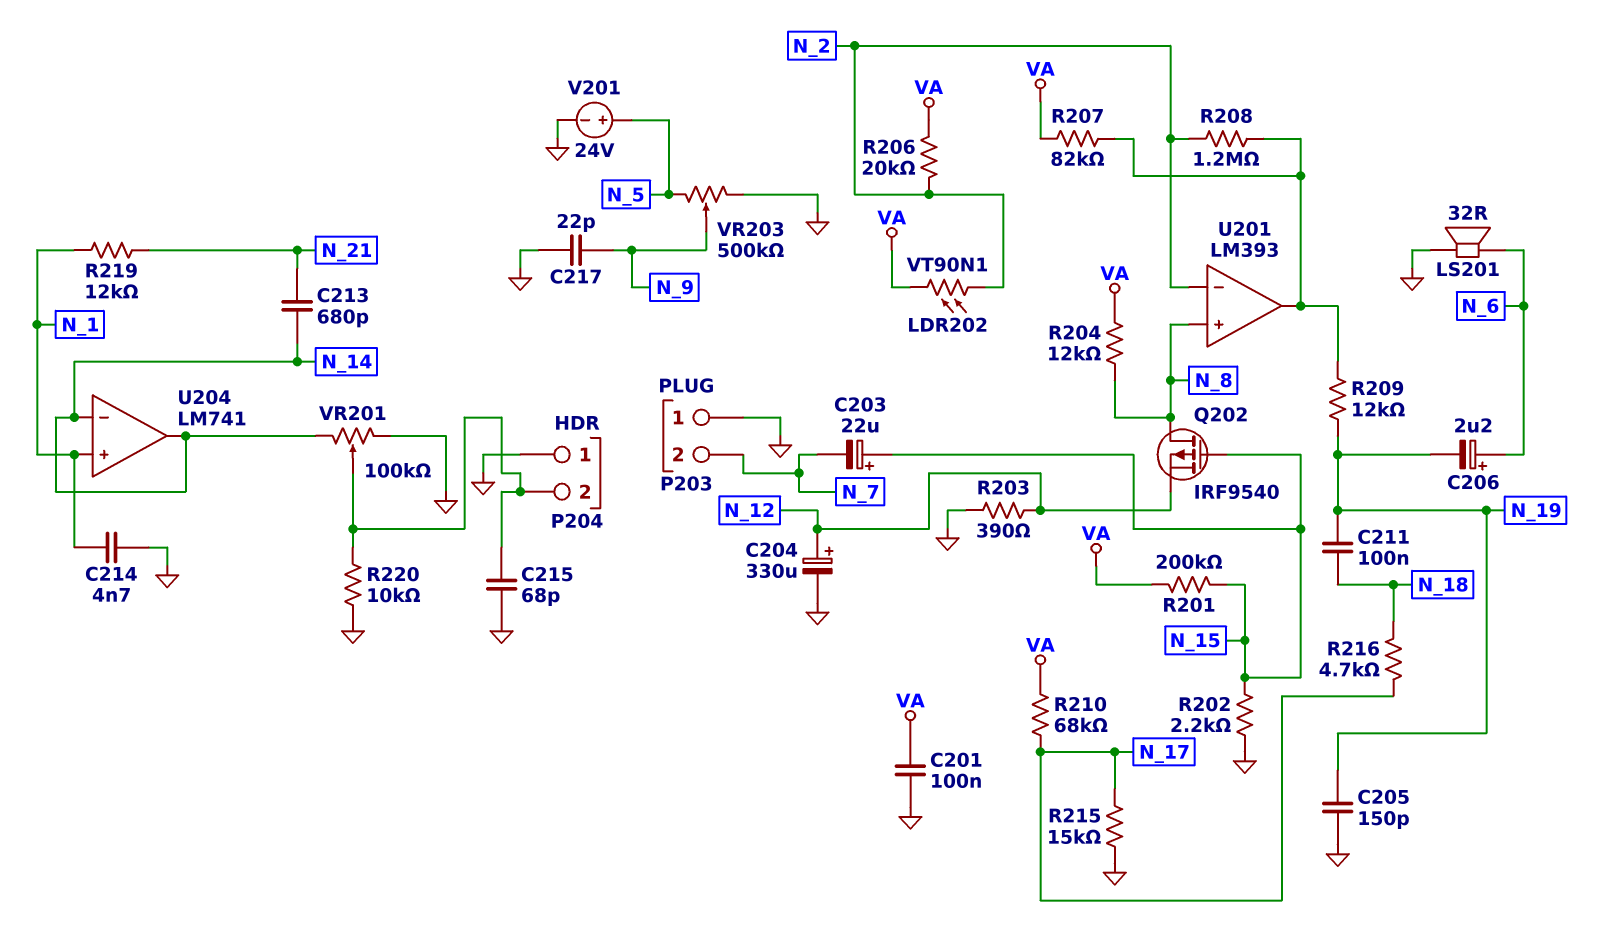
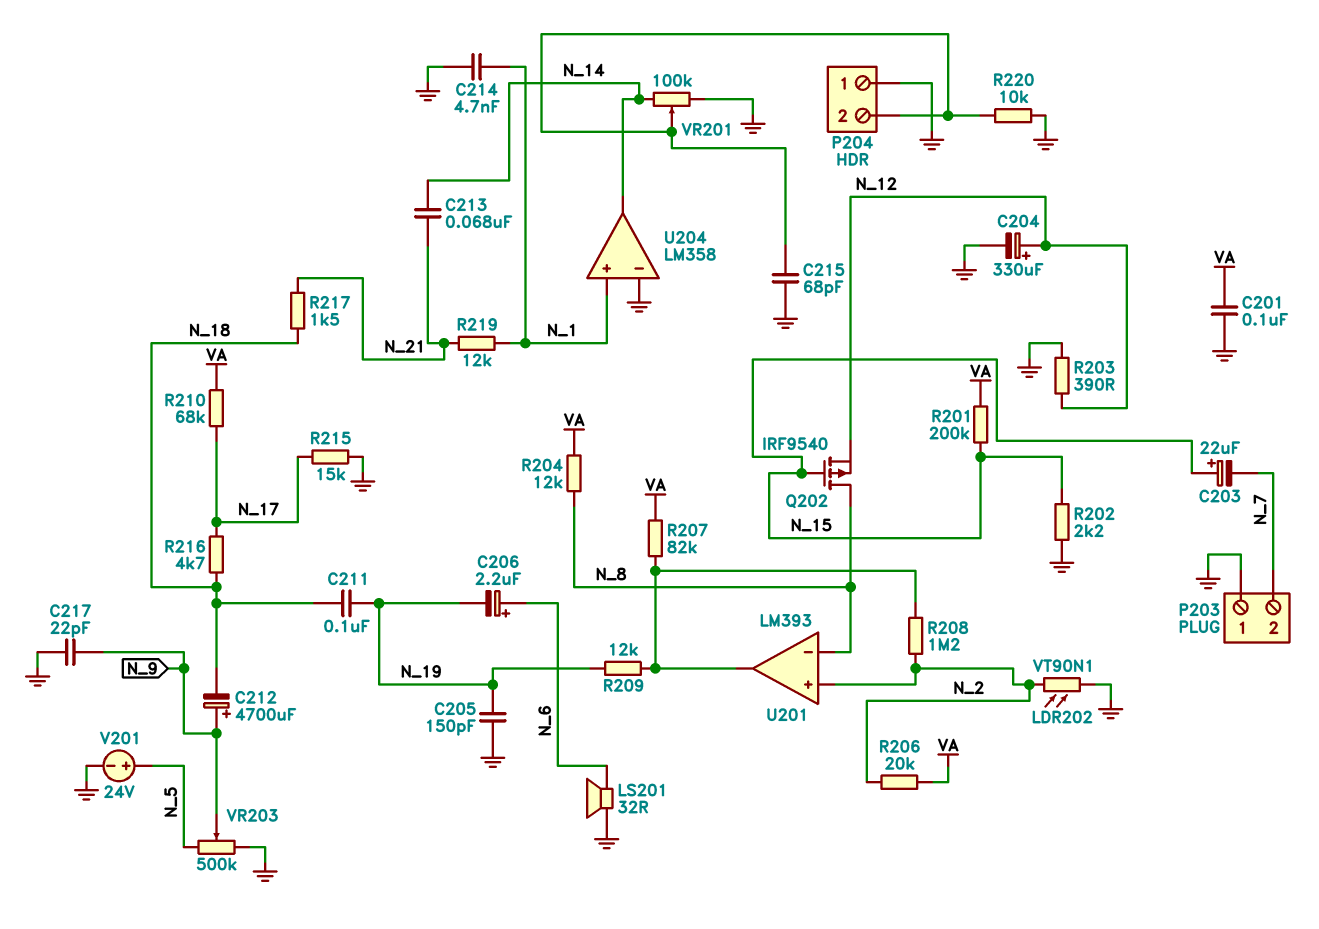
C212: none -> 4700uF (plus N_9, minus N_18)
C213: 680pF (N_14, N_21) -> 68nF (N_14, N_21)
LDR202: VT90N1 (N_2, VA) -> VT90N1 (GND, N_2)
R217: none -> 1.5k (N_18, N_21)
U201 pin in+: N_8 -> N_2
U201 pin in-: N_2 -> N_8
U204: LM741 -> LM358
U204 pin in-: N_14 -> GND

